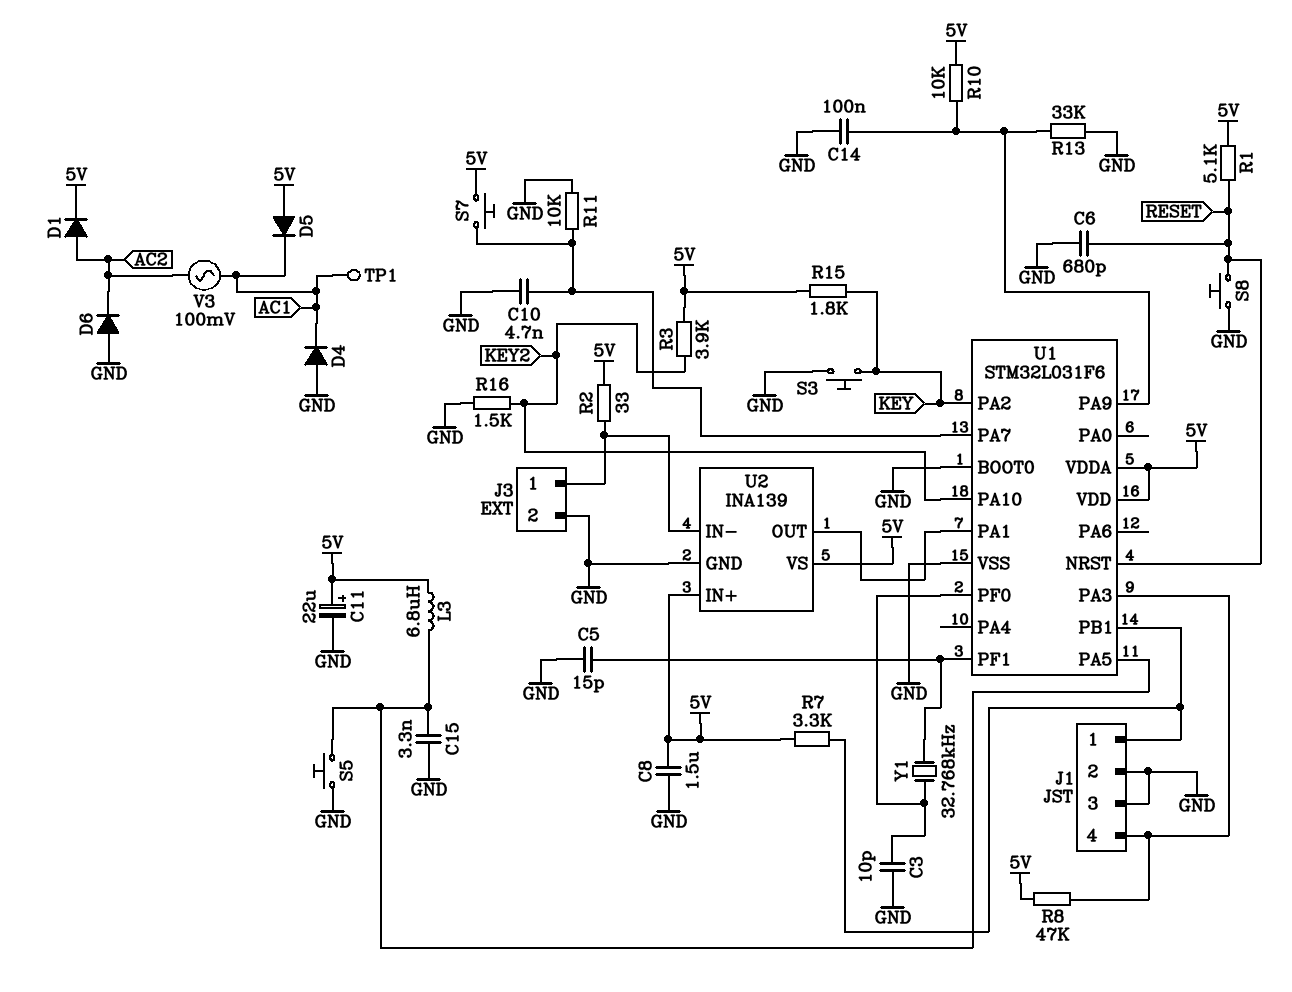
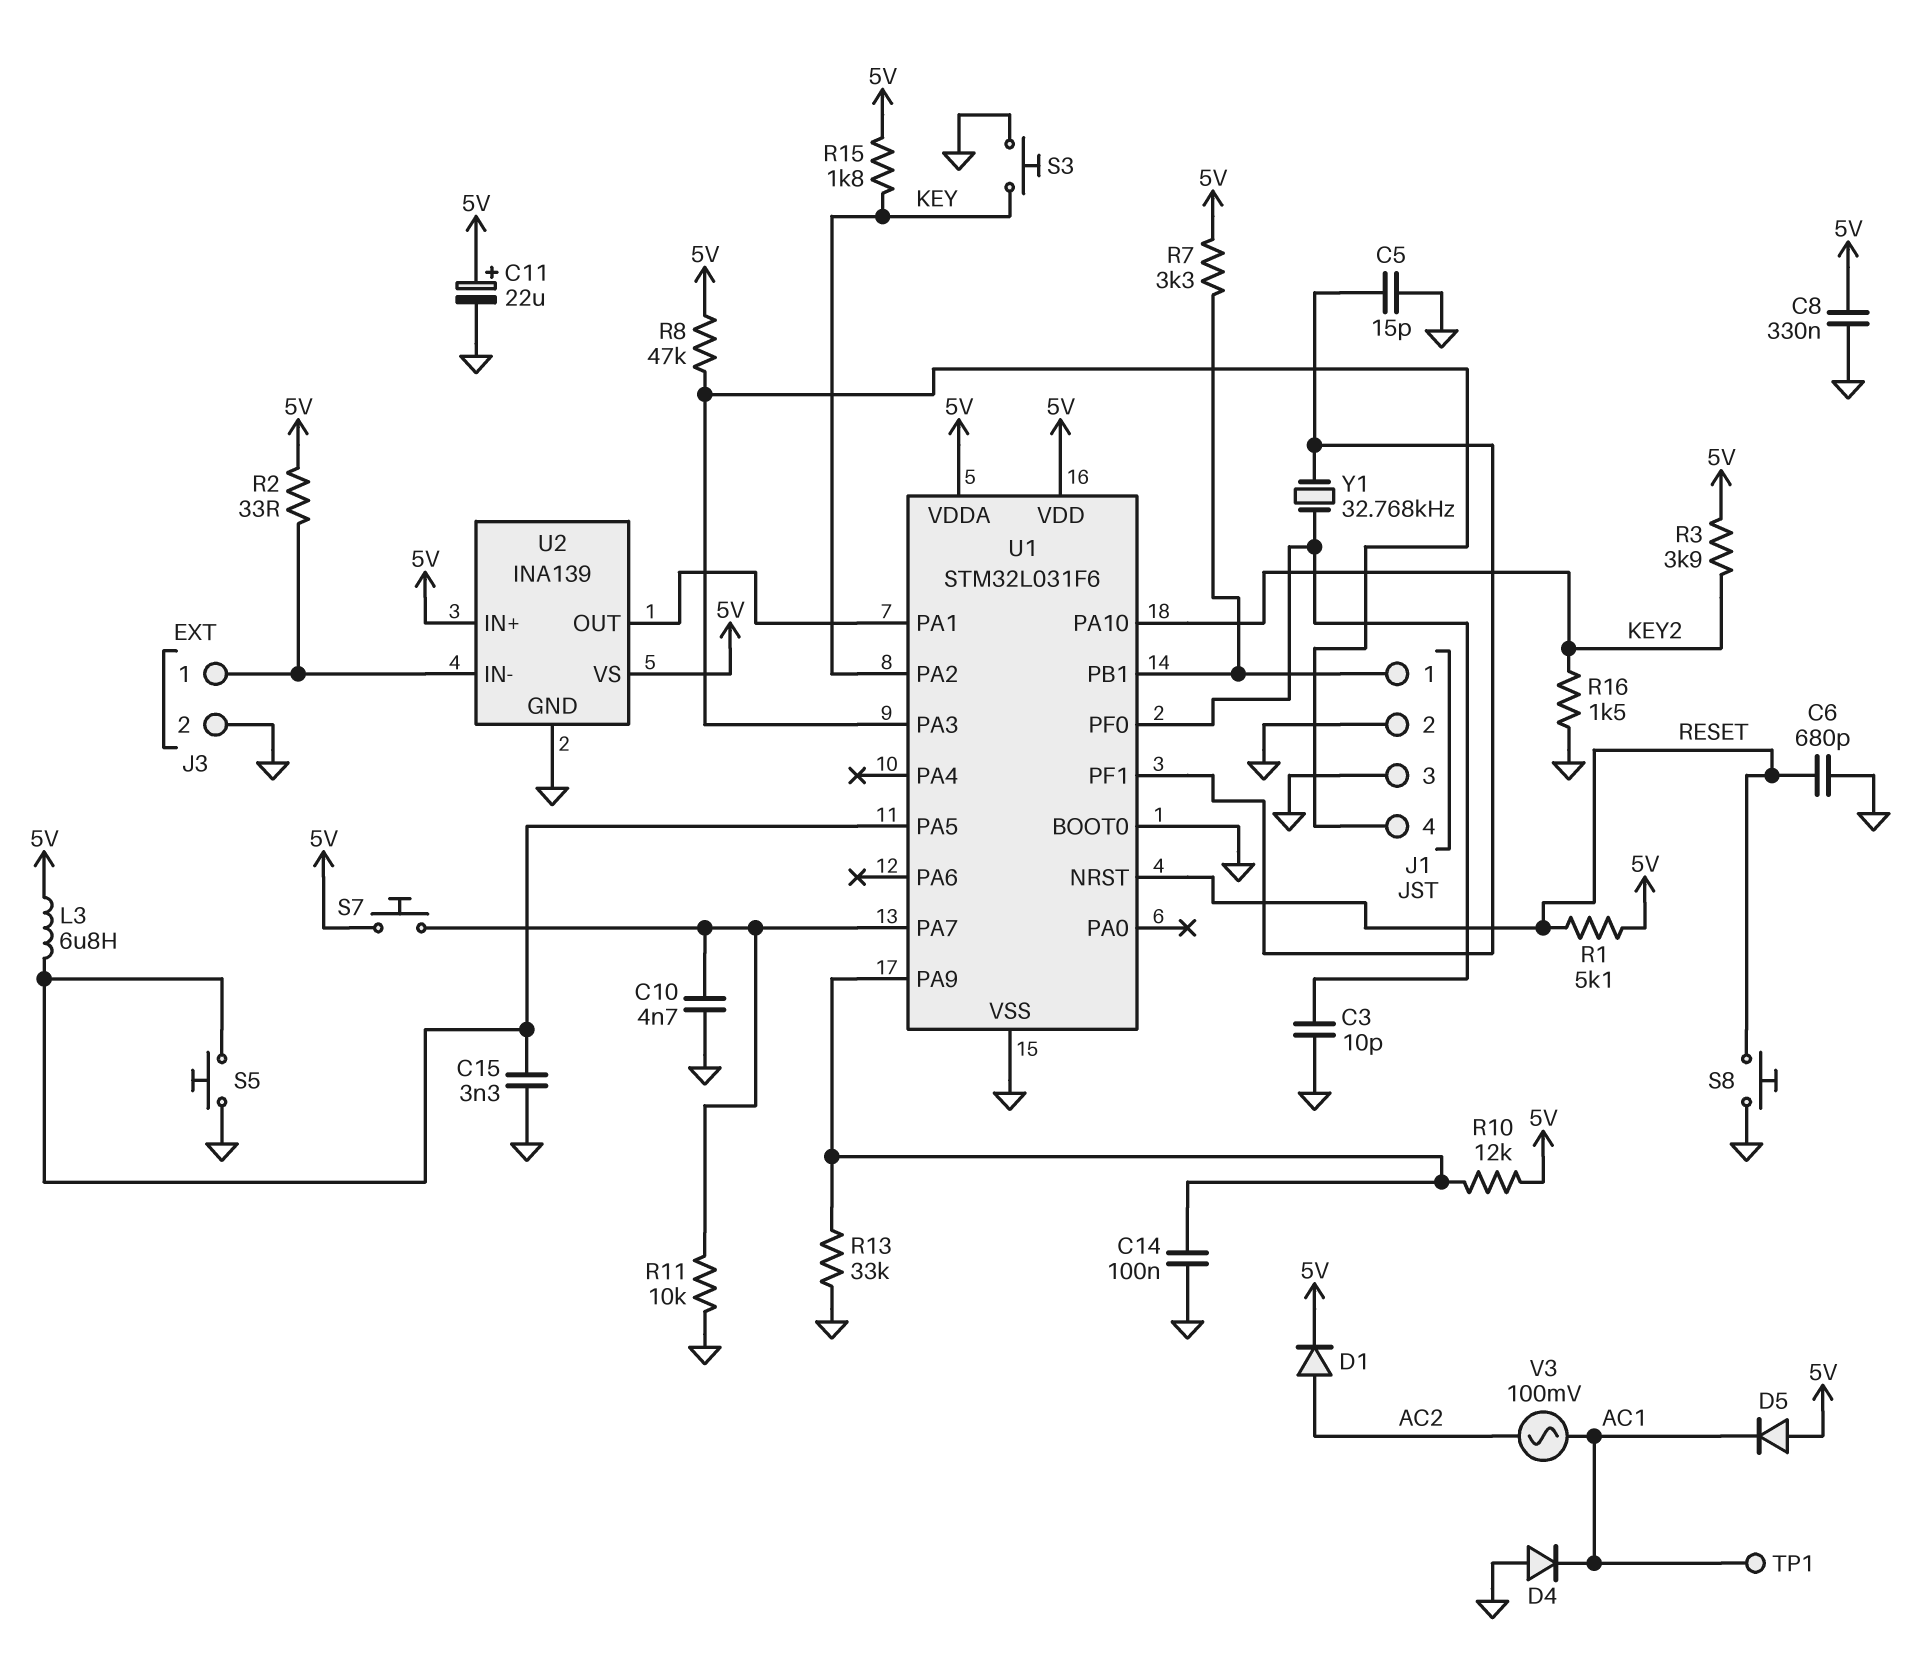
C8: 1.5uF (5V, GND) -> 330nF (5V, GND)
D6: diode (A GND, K AC2) -> none
R10: 10k (5V, U1/PA9) -> 12k (5V, U1/PA9)

